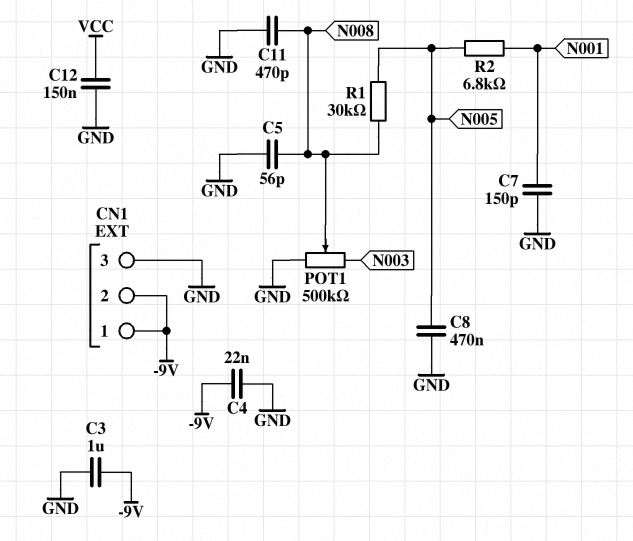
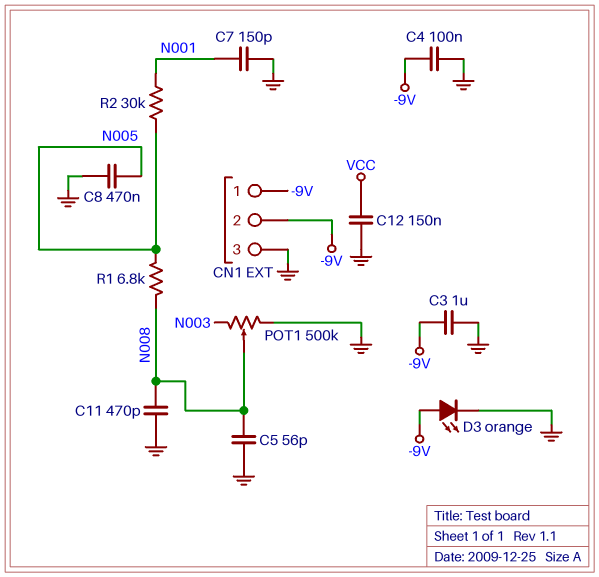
C4: 22nF (-9V, GND) -> 100nF (-9V, GND)
D3: none -> LED orange (A -9V, K GND)
R1: 30k (N005, N008) -> 6.8k (N005, N008)
R2: 6.8k (N001, N005) -> 30k (N001, N005)

